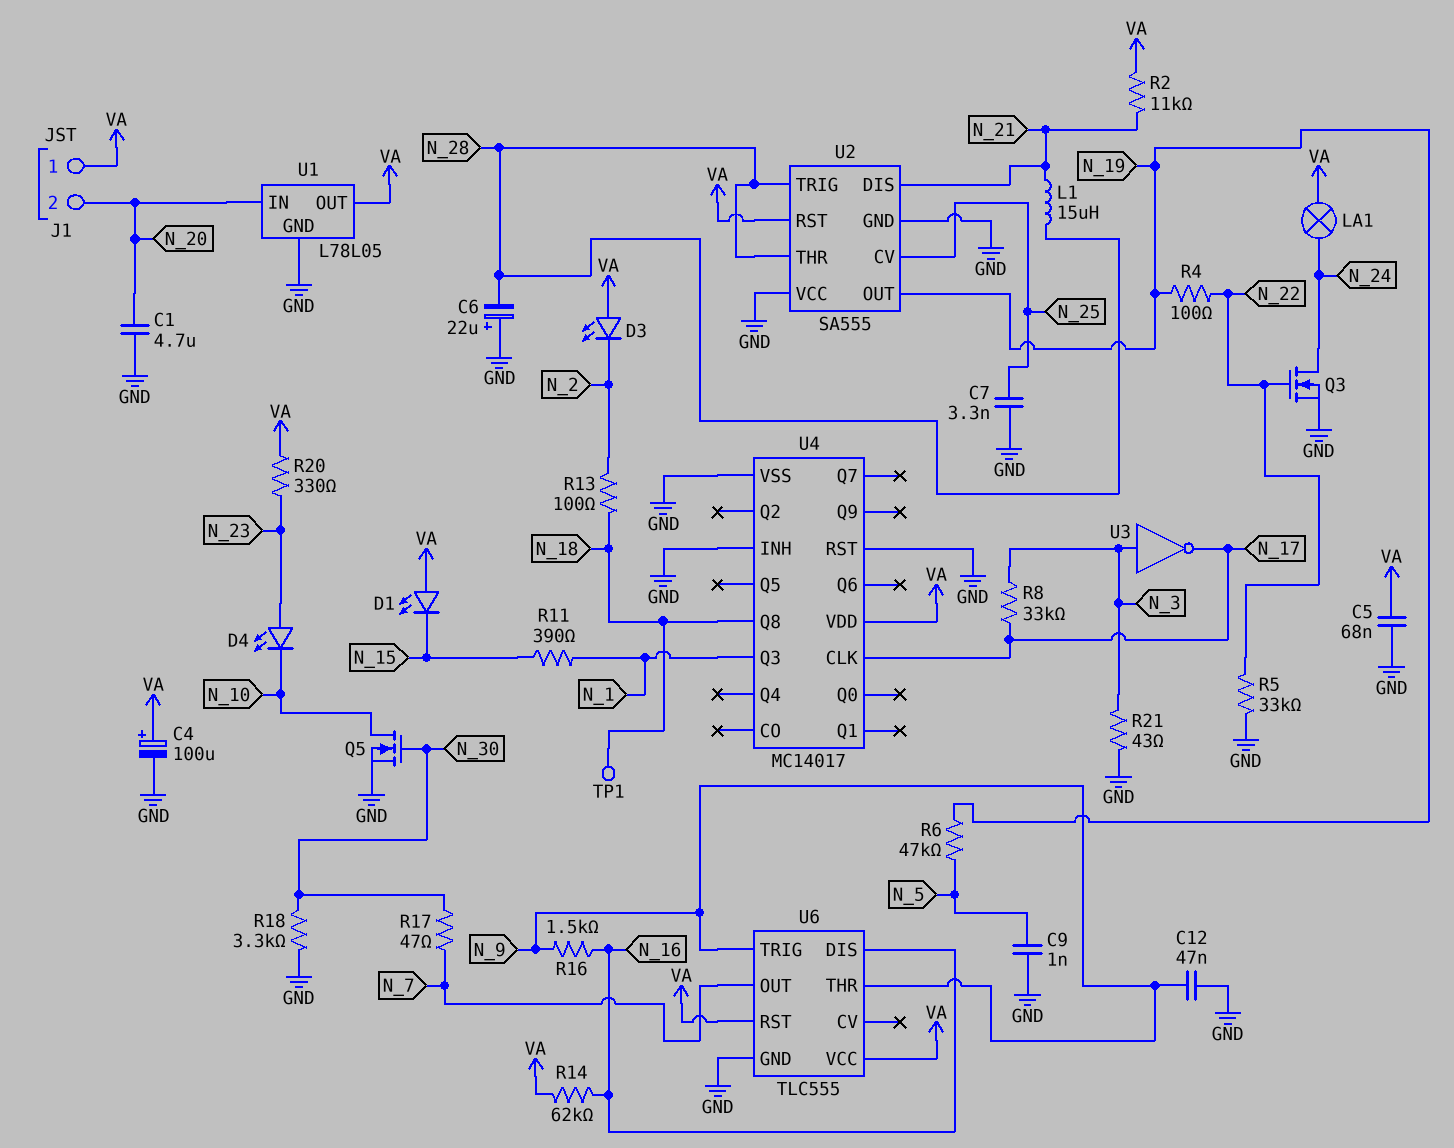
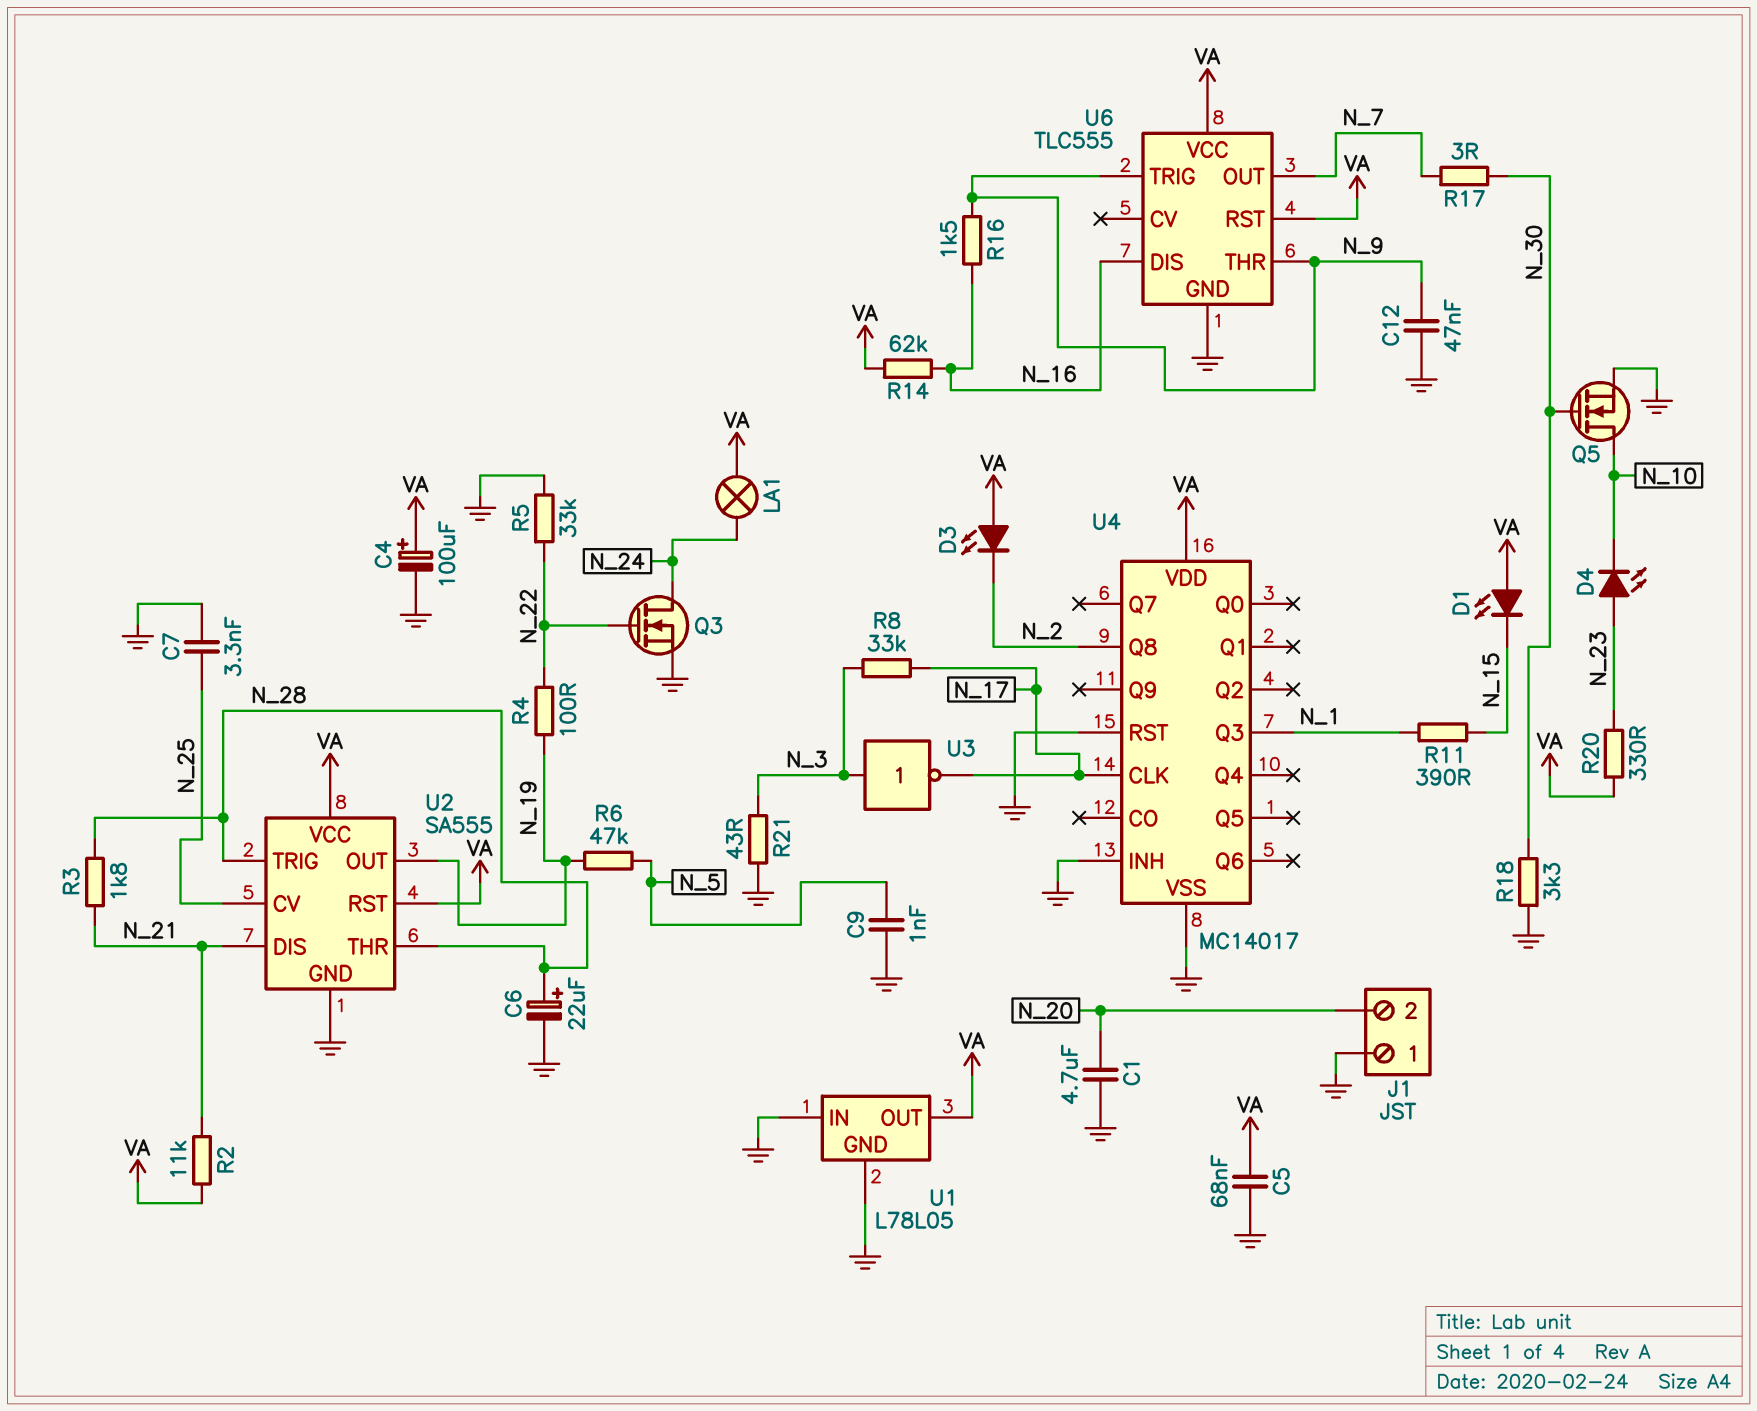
C6: 22uF (plus GND, minus N_28) -> 22uF (plus N_28, minus GND)
J1 pin 1: VA -> GND
L1: 15uH (N_21, N_28) -> none
R3: none -> 1.8k (N_21, N_28)
R13: 100 (N_2, N_18) -> none
R17: 47 (N_7, N_30) -> 3 (N_7, N_30)
TP1: test point (N_18) -> none
U1 pin IN: N_20 -> GND
U2 pin VCC: GND -> VA
U4 pin Q8: N_18 -> N_2

